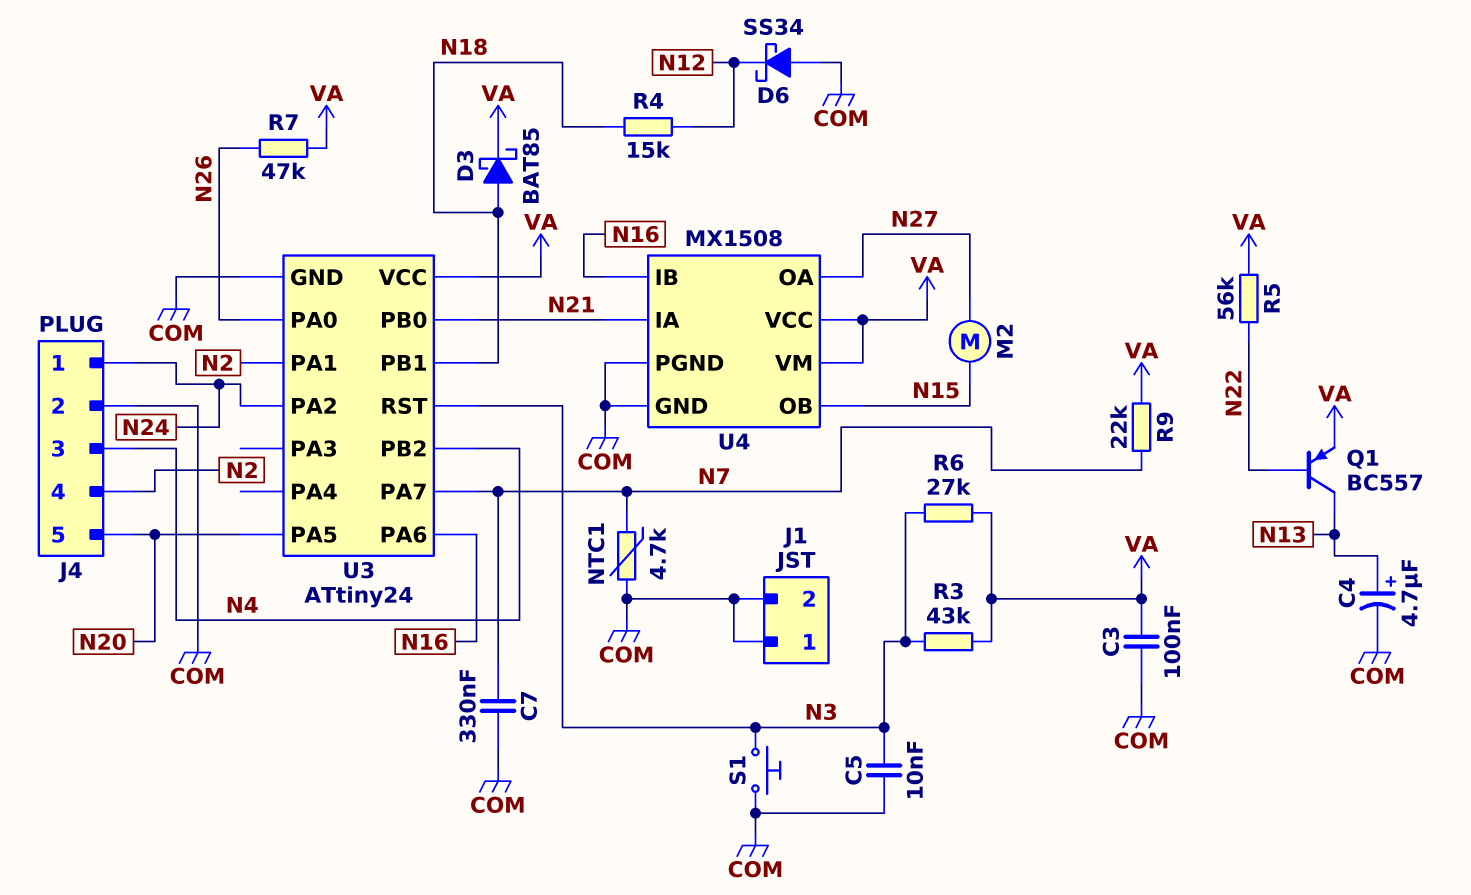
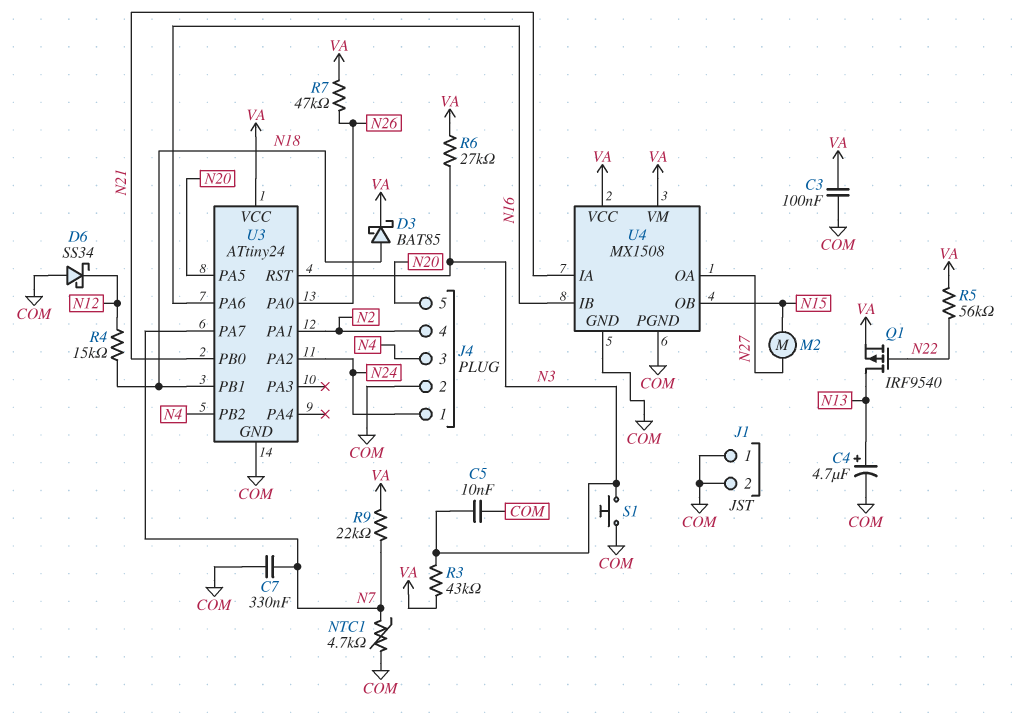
Q1: PNP BC557 (B N22, C N13, E VA) -> PMOS IRF9540 (G N22, D N13, S VA)

